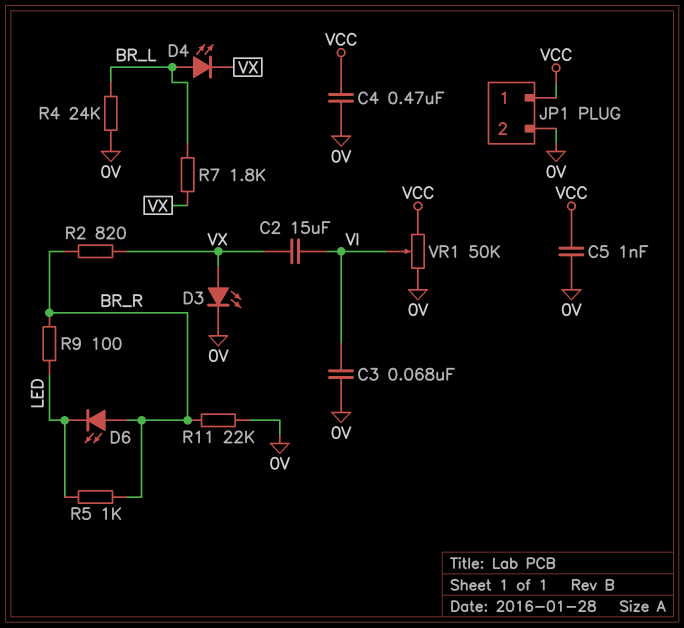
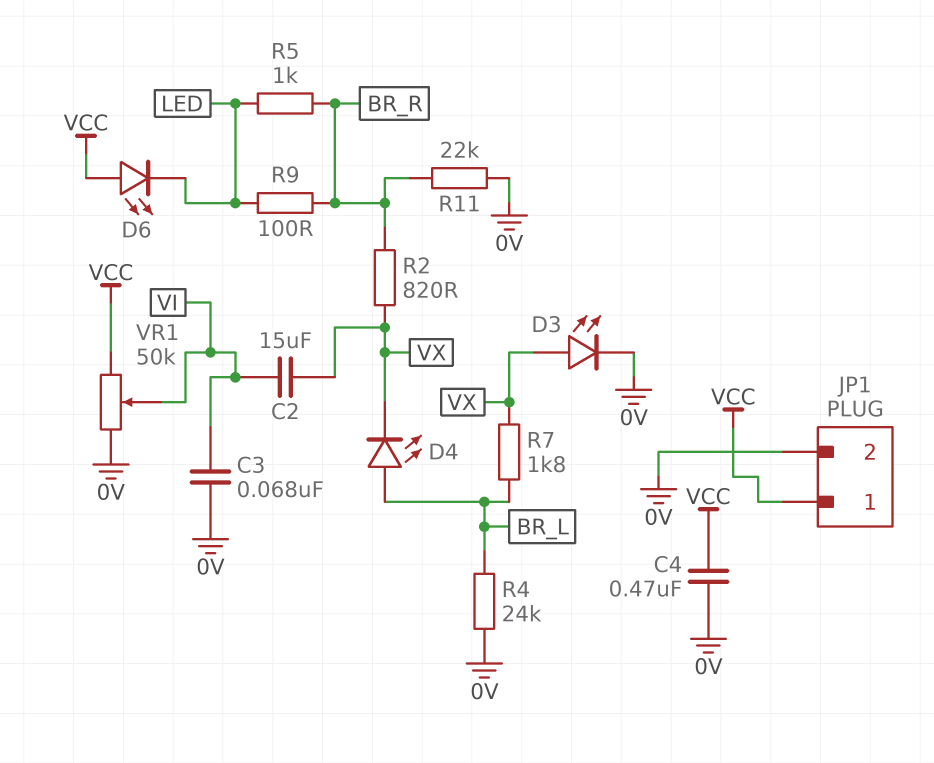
C5: 1nF (0V, VCC) -> none
D6: LED (A BR_R, K LED) -> LED (A VCC, K LED)

